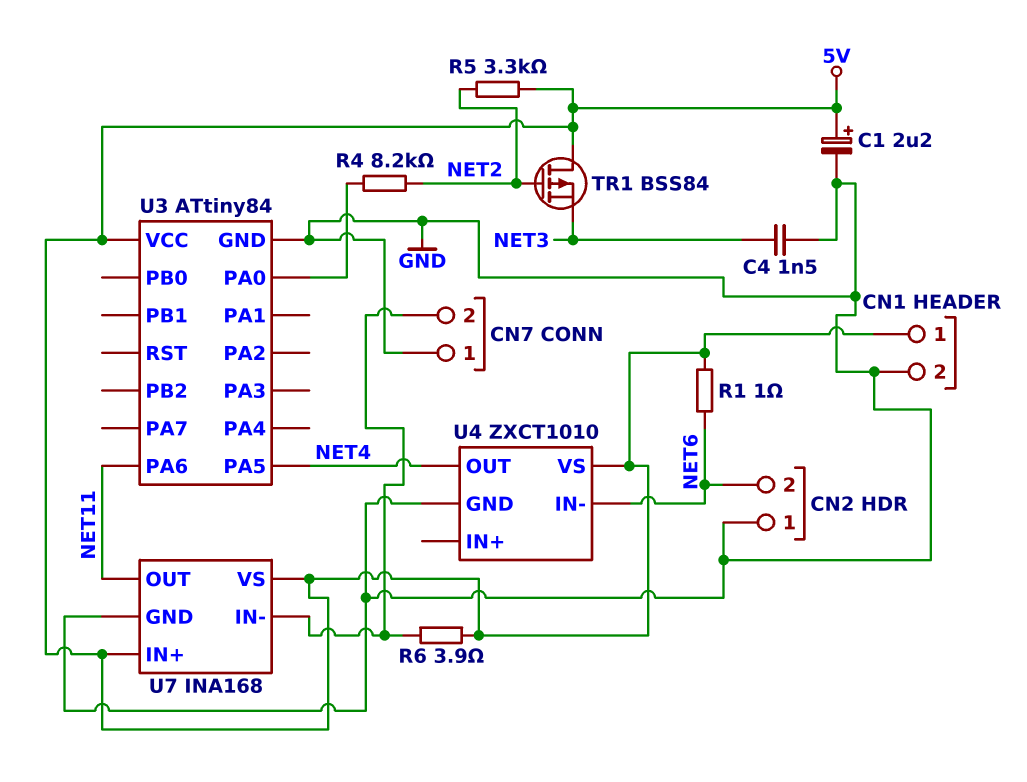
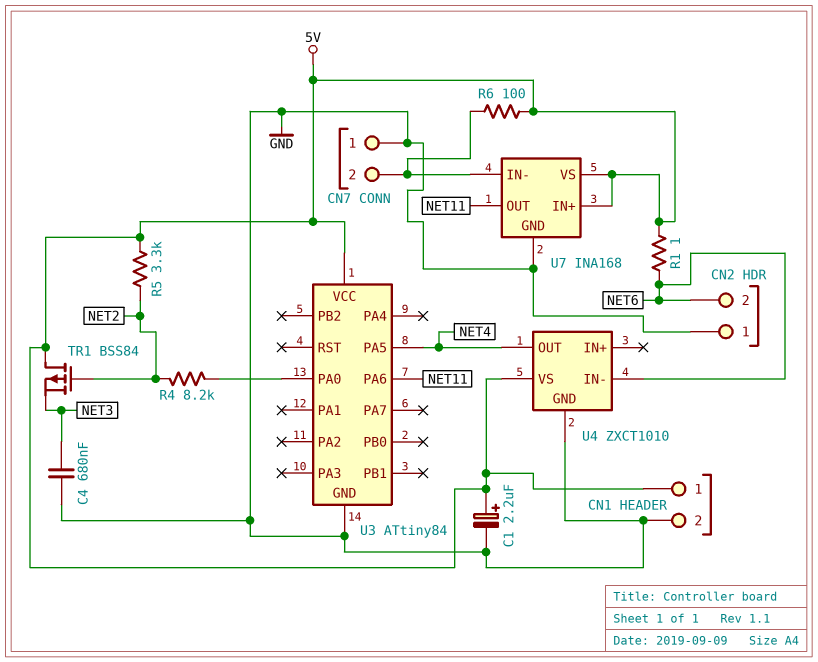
C4: 1.5nF (GND, NET3) -> 680nF (GND, NET3)
R6: 3.9 (5V, CN7/2) -> 100 (5V, CN7/2)

